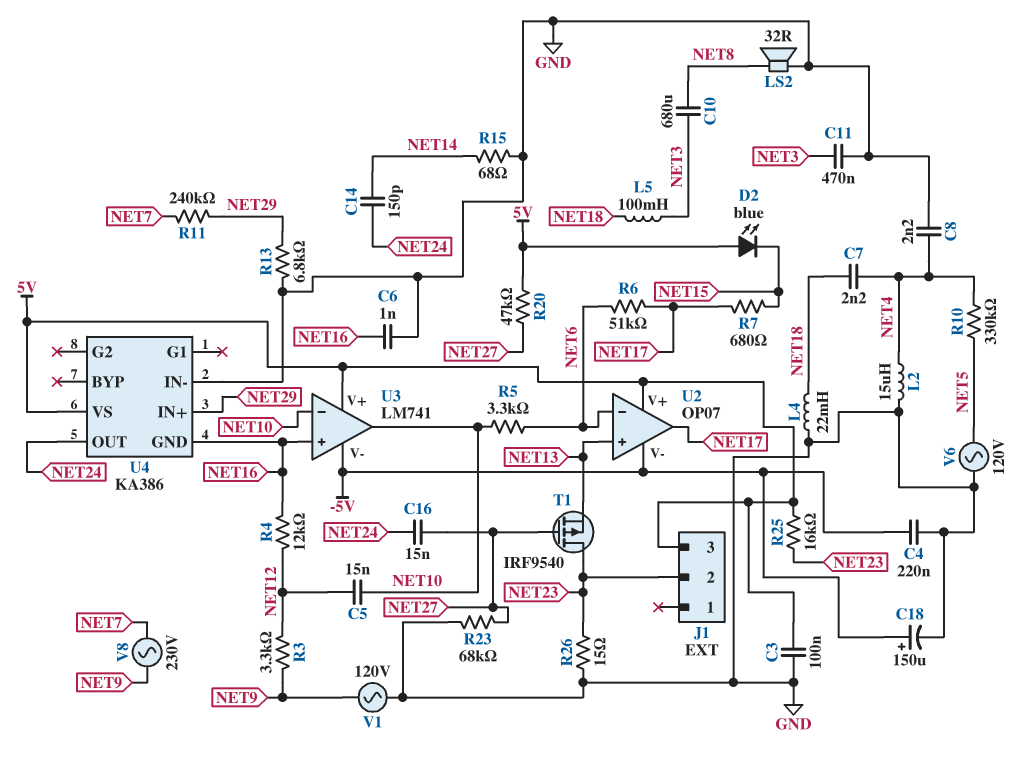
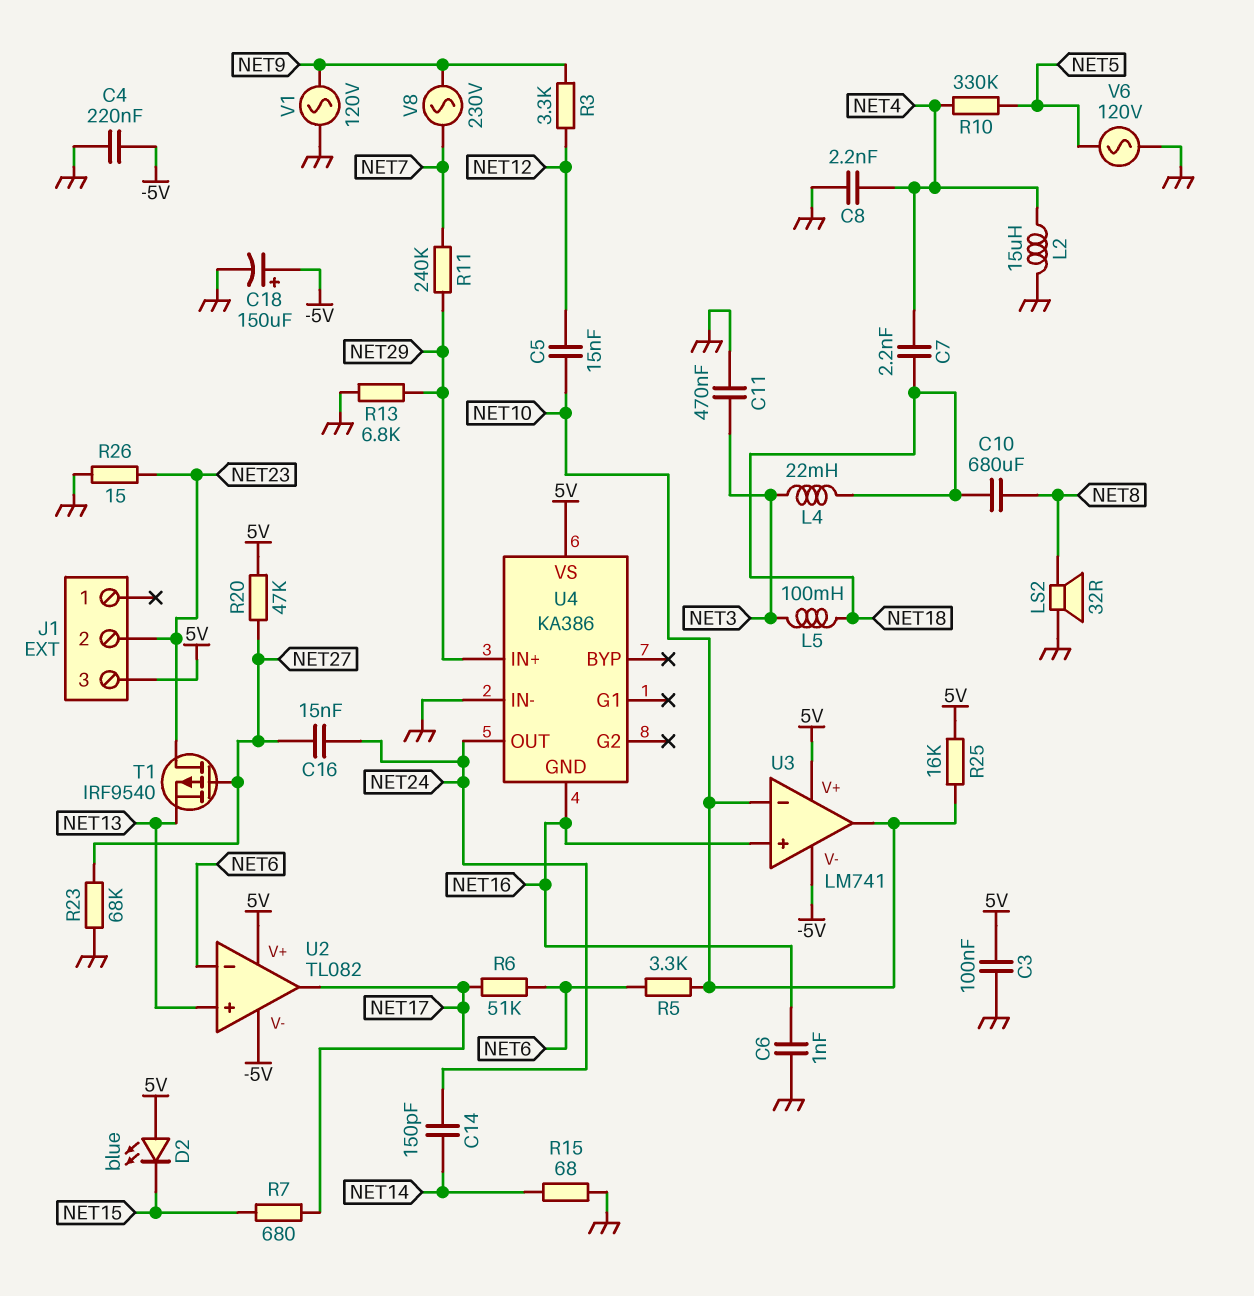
C10: 680uF (NET3, NET8) -> 680uF (NET8, NET18)
L4: 22mH (GND, NET18) -> 22mH (NET3, NET18)
R4: 12k (NET12, NET16) -> none
R25: 16k (5V, NET23) -> 16k (5V, NET10)
U2: OP07 -> TL082

